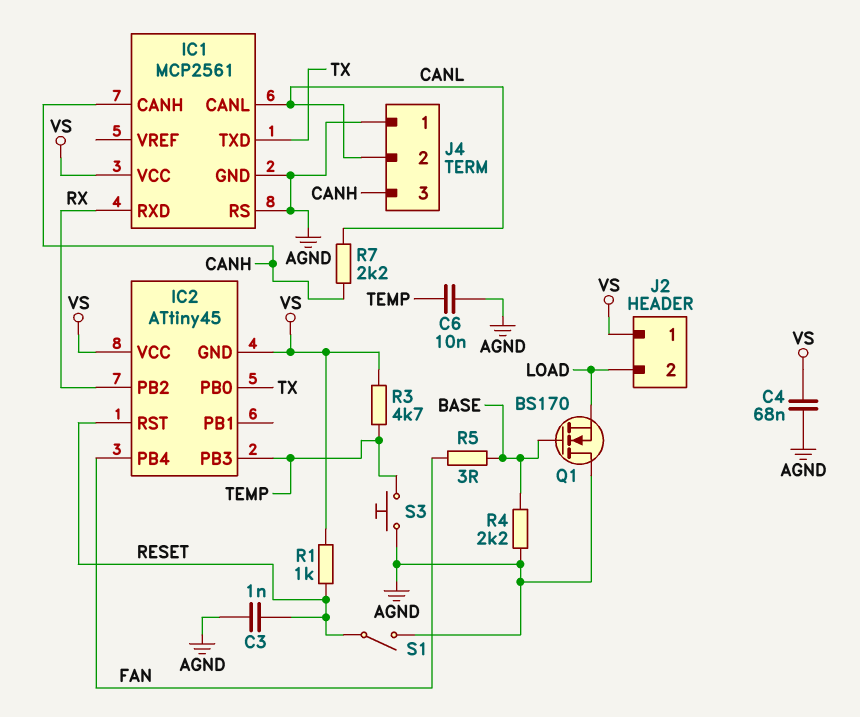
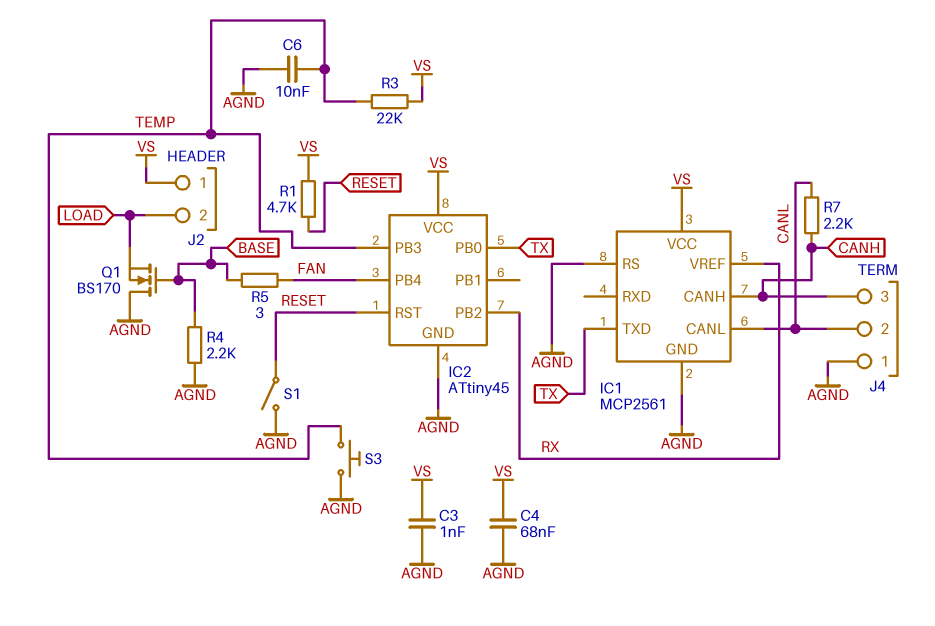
C3: 1nF (AGND, RESET) -> 1nF (AGND, VS)
IC1 pin RXD: RX -> none
IC1 pin VREF: none -> RX
IC2 pin GND: VS -> AGND
R1: 1k (RESET, VS) -> 4.7k (RESET, VS)
R3: 4.7k (TEMP, VS) -> 22k (TEMP, VS)

